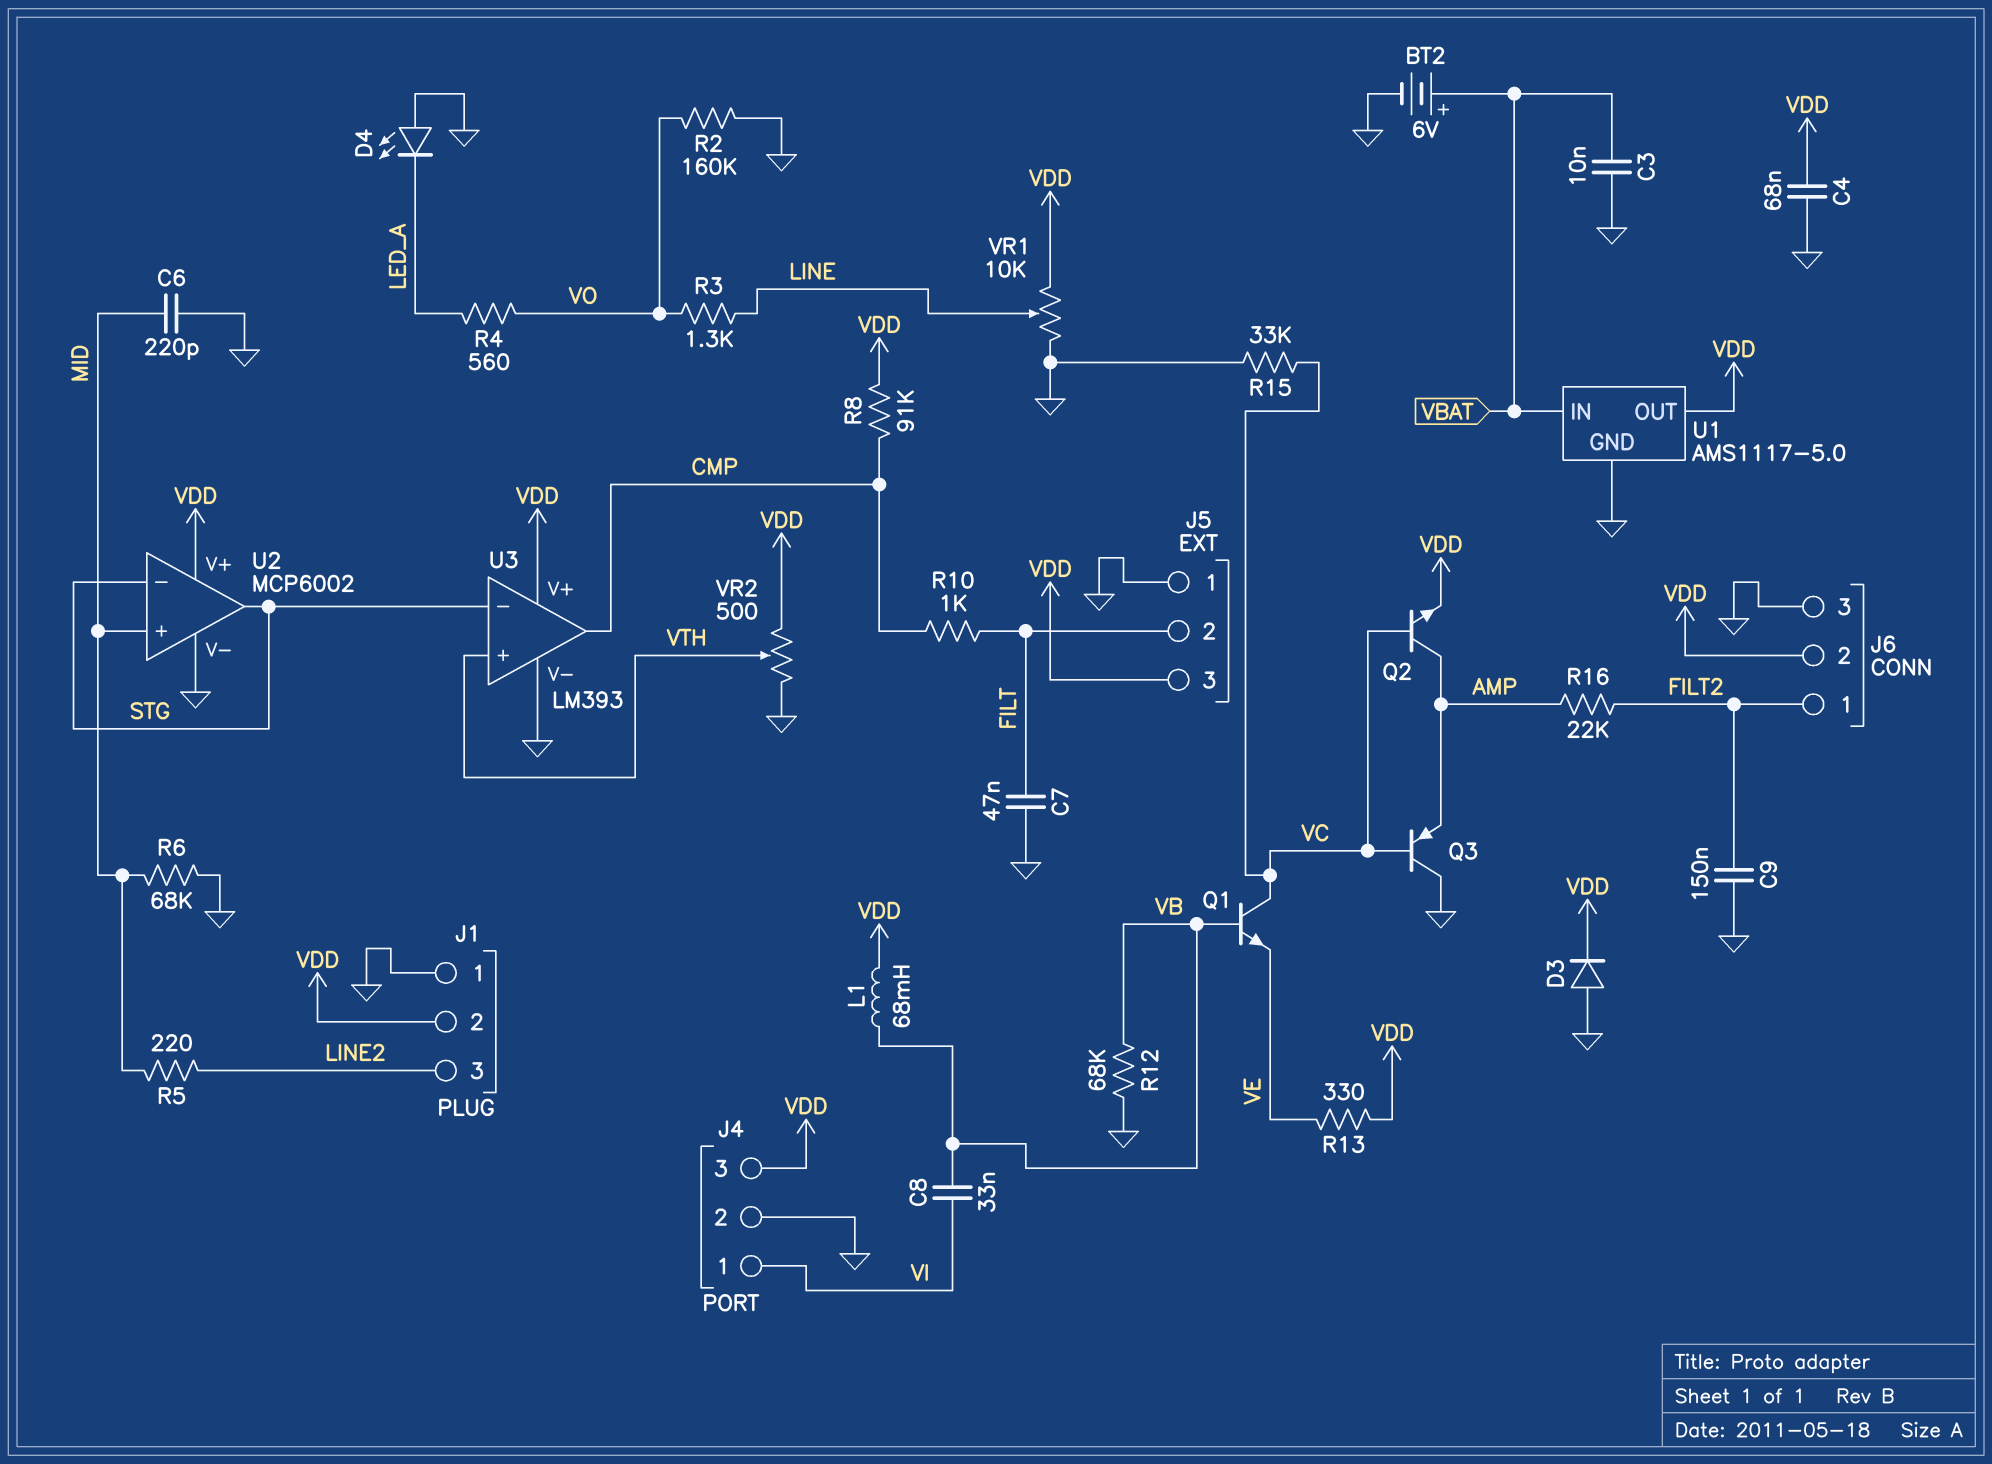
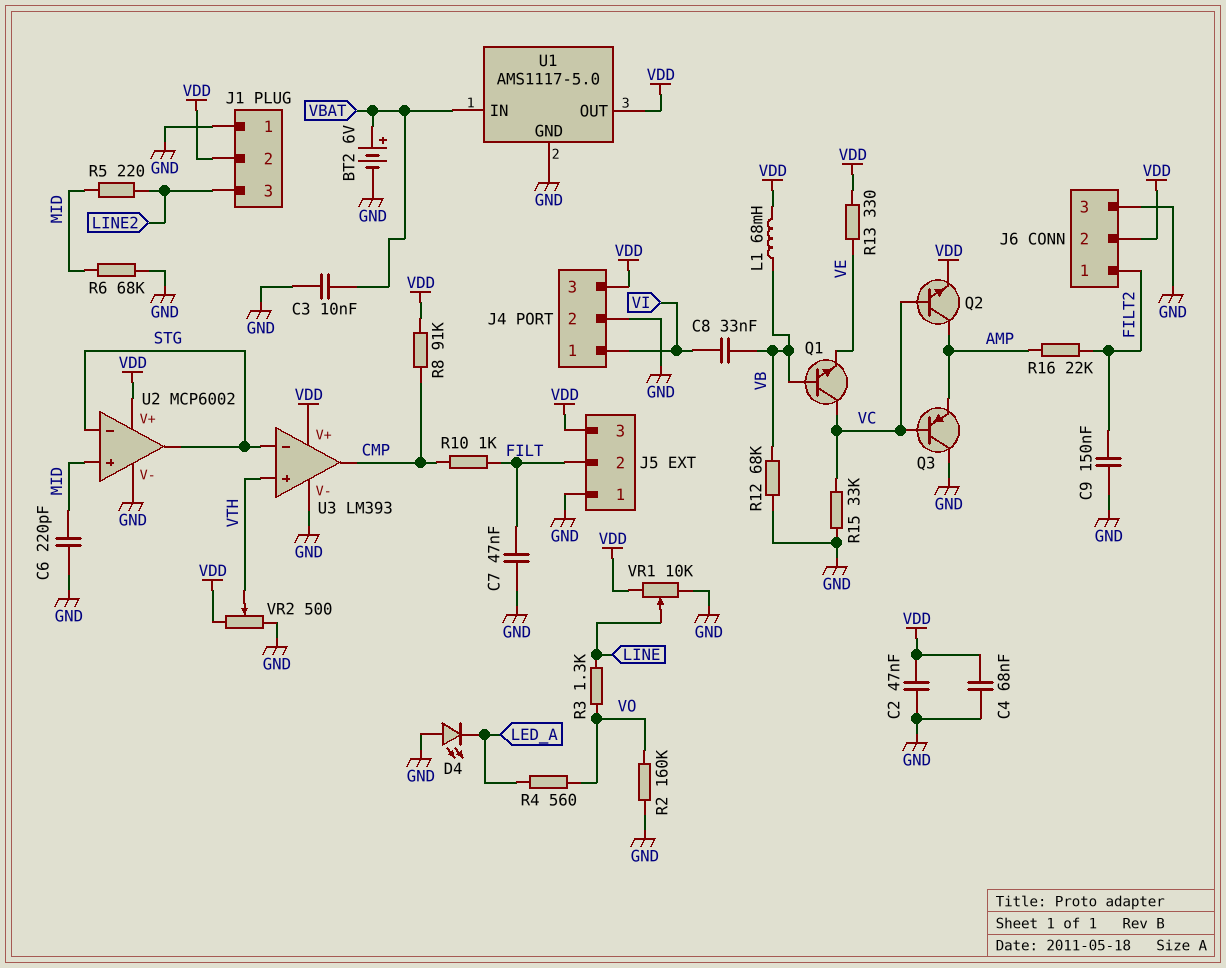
C2: none -> 47nF (GND, VDD)
D3: diode (A GND, K VDD) -> none

